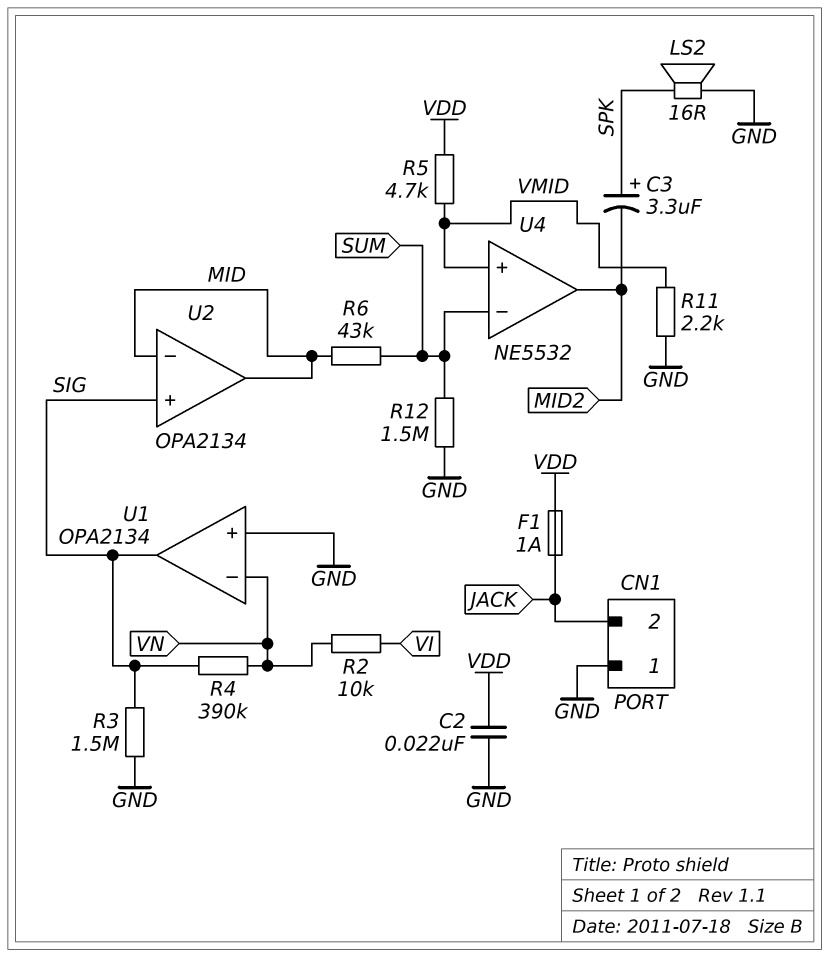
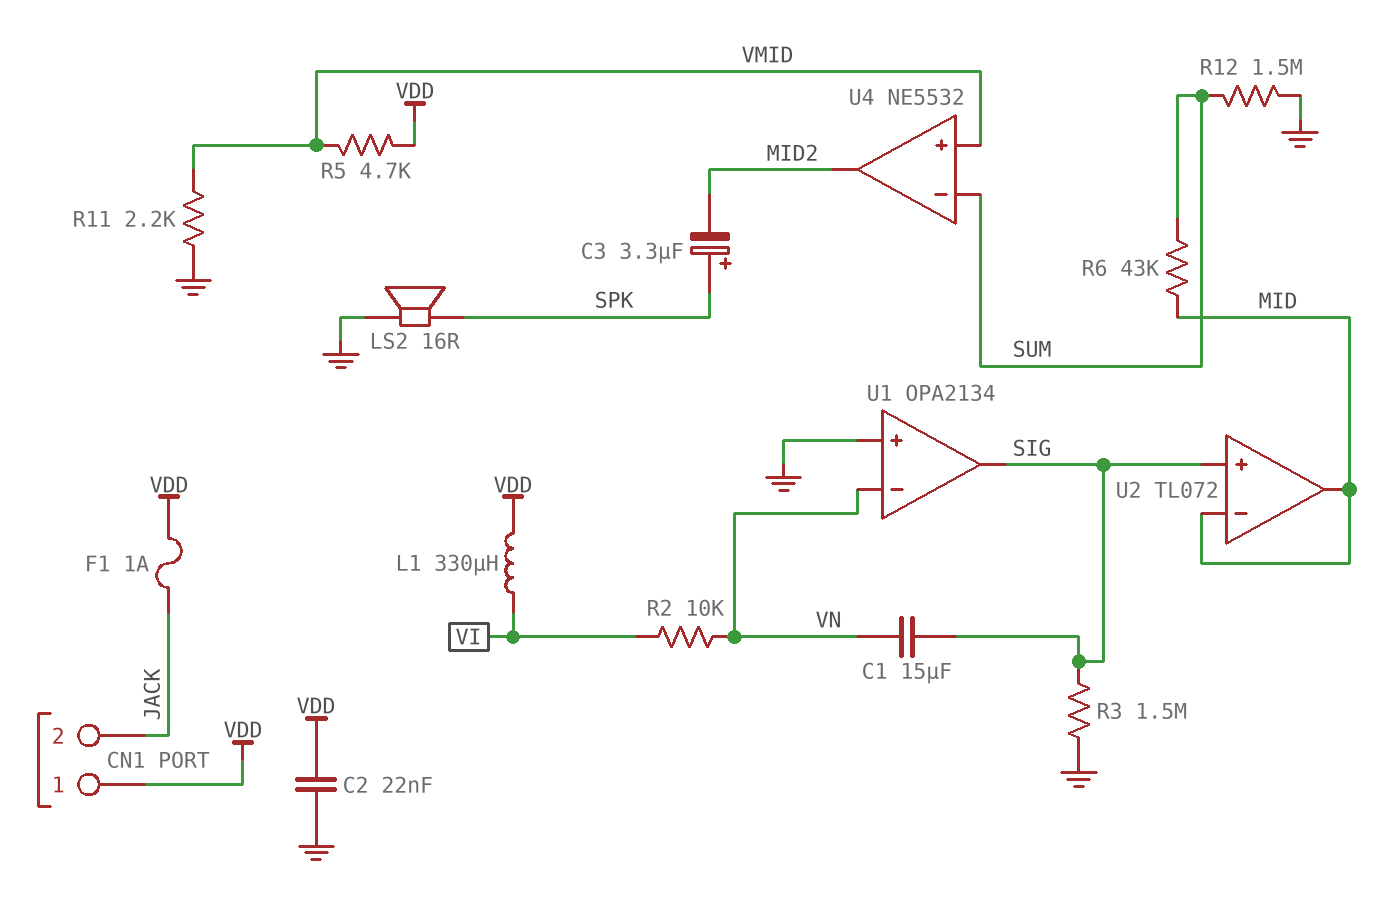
C1: none -> 15uF (SIG, VN)
CN1 pin 1: GND -> VDD
L1: none -> 330uH (VDD, VI)
R4: 390k (SIG, VN) -> none
U2: OPA2134 -> TL072

